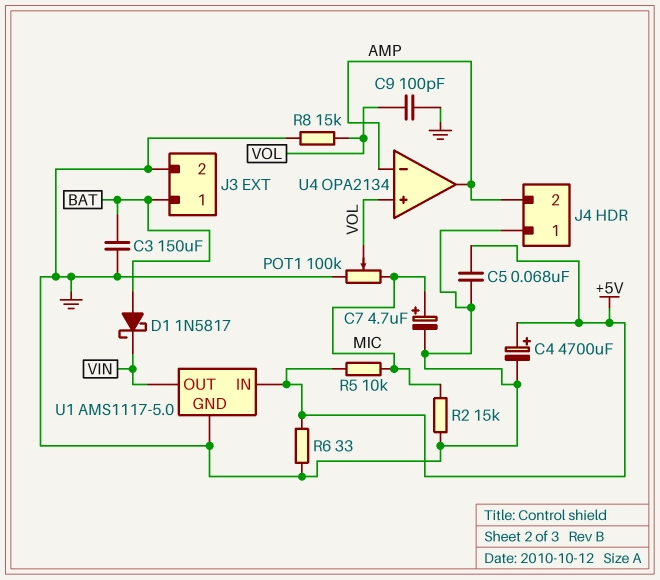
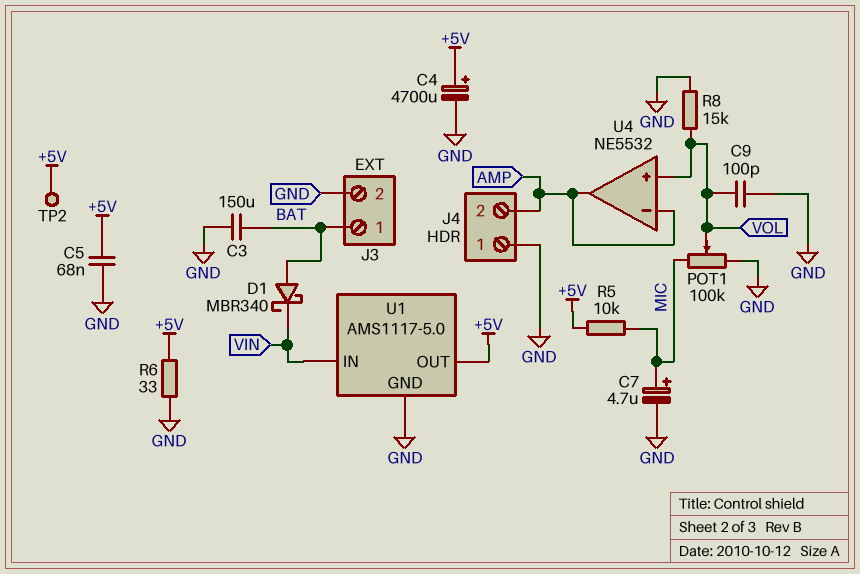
D1: schottky 1N5817 (A BAT, K VIN) -> schottky MBR340 (A BAT, K VIN)
R2: 15k (GND, MIC) -> none
TP2: none -> test point (+5V)
U1 pin IN: +5V -> VIN
U1 pin OUT: VIN -> +5V
U4: OPA2134 -> NE5532

